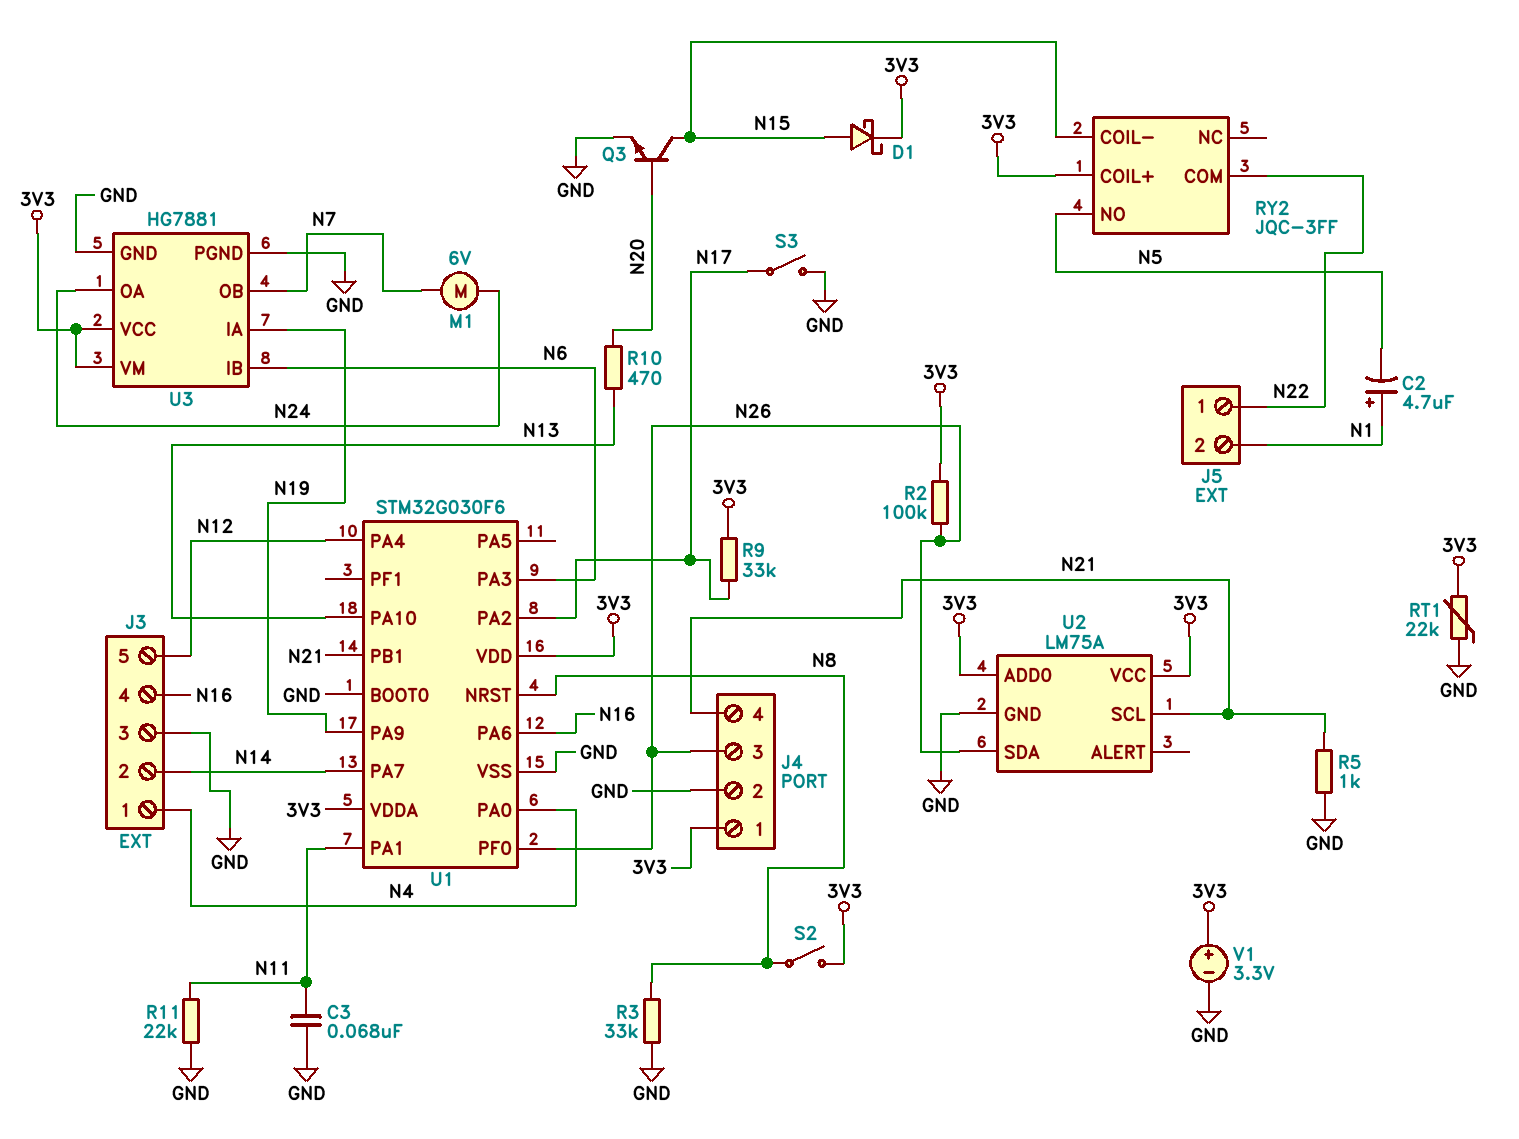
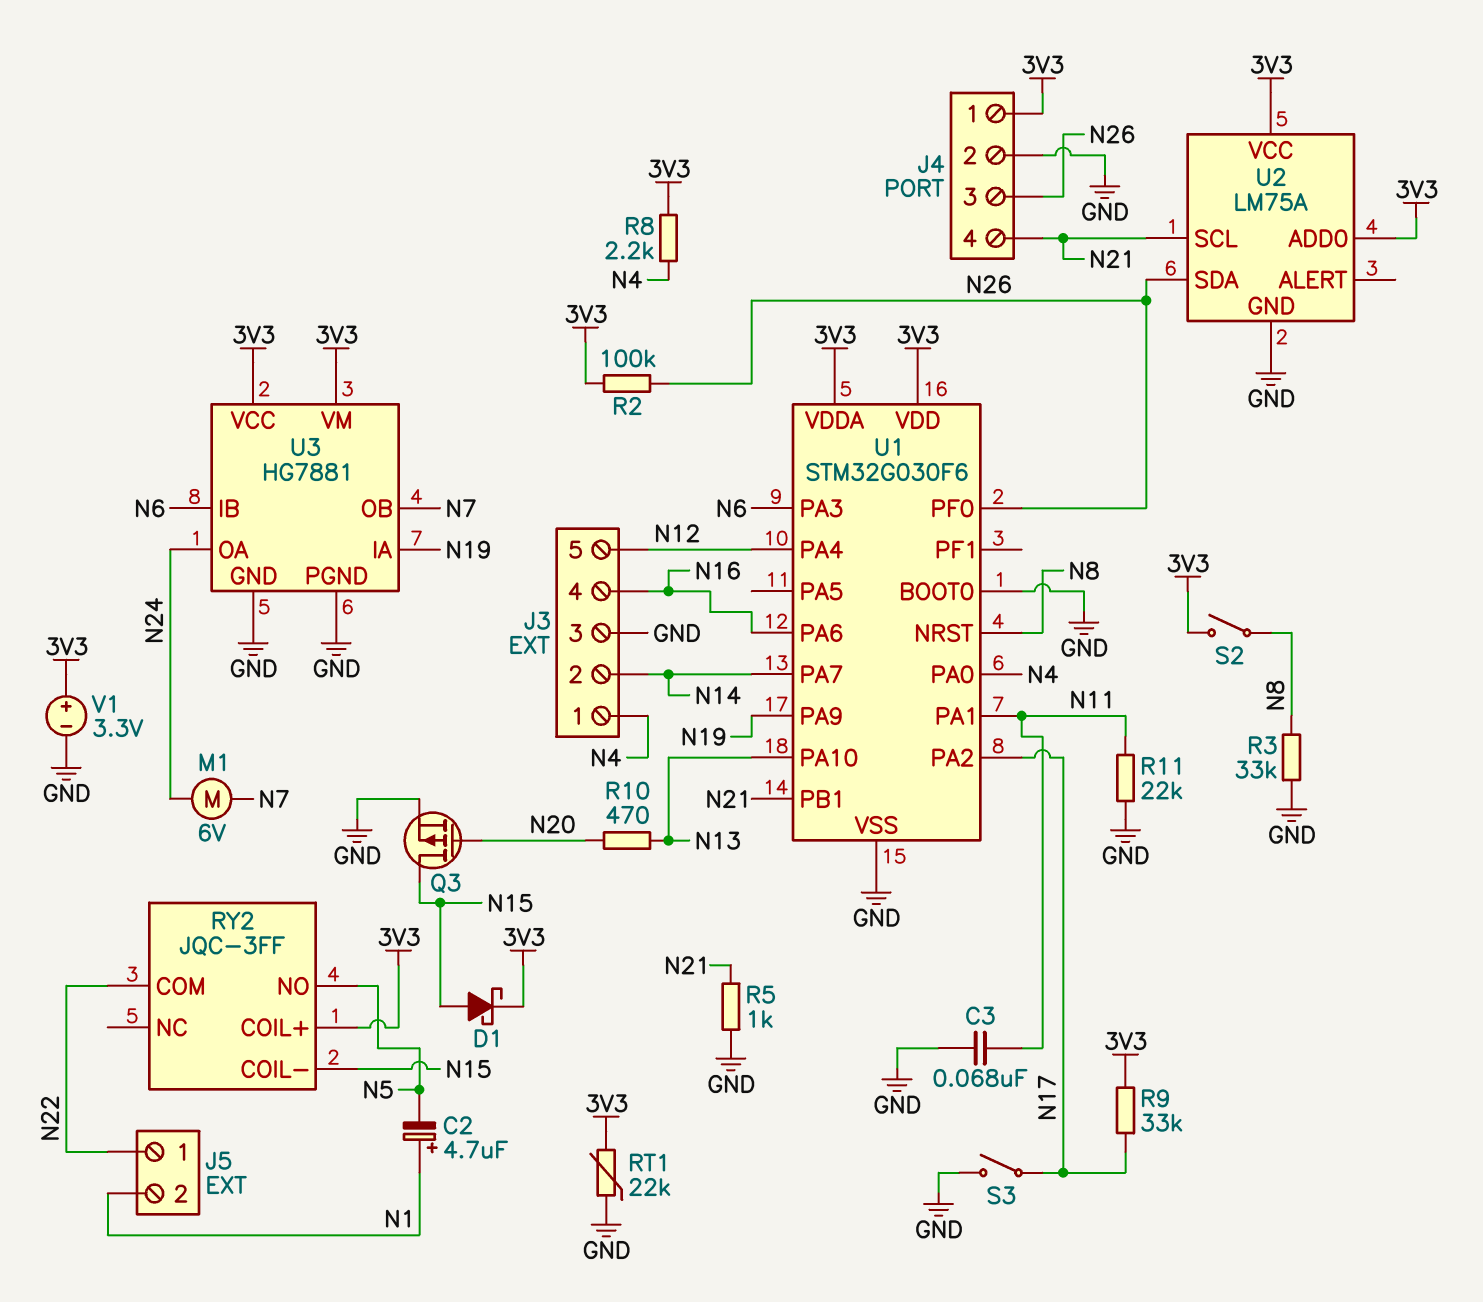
Q3: NPN (B N20, C N15, E GND) -> PMOS (G N20, D N15, S GND)
R8: none -> 2.2k (3V3, N4)

